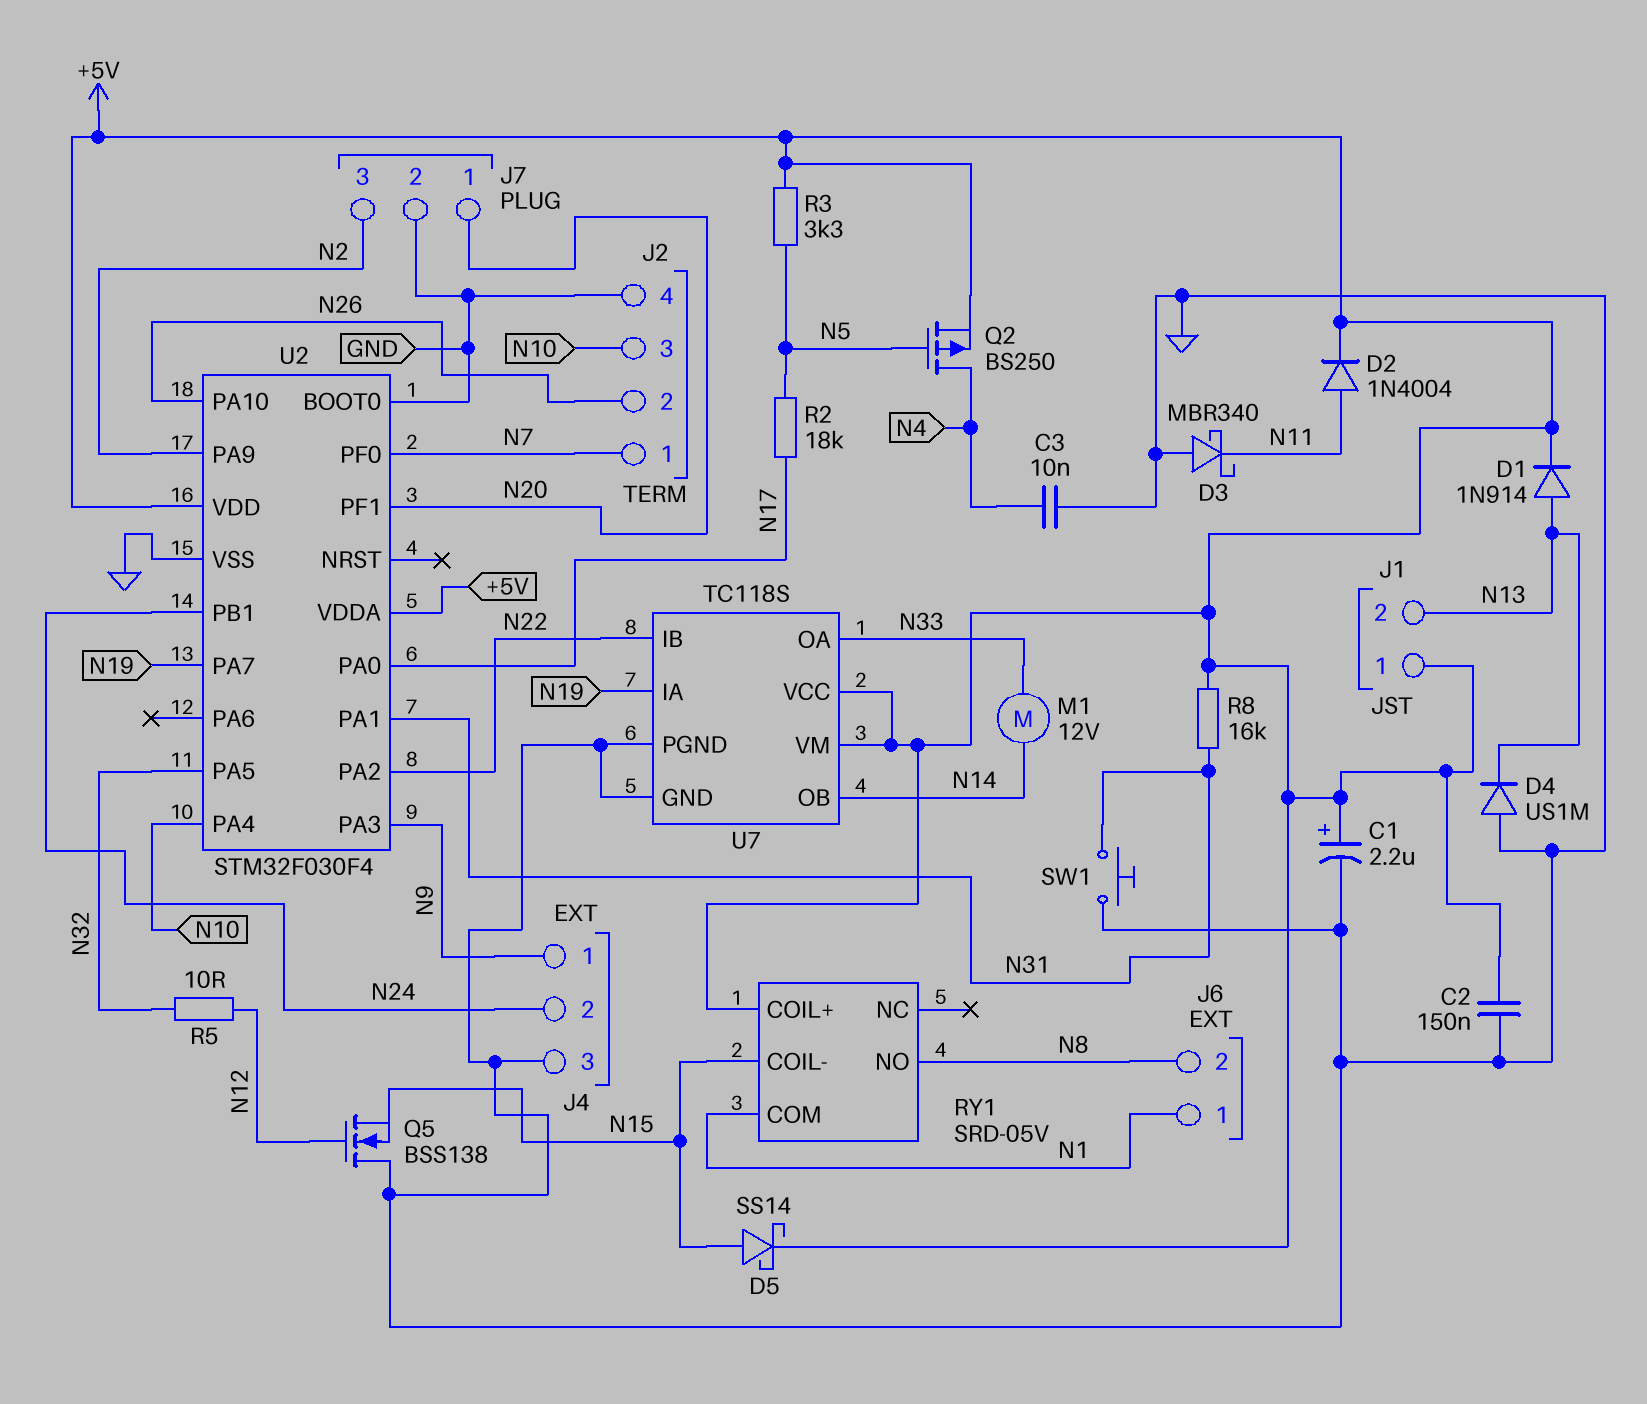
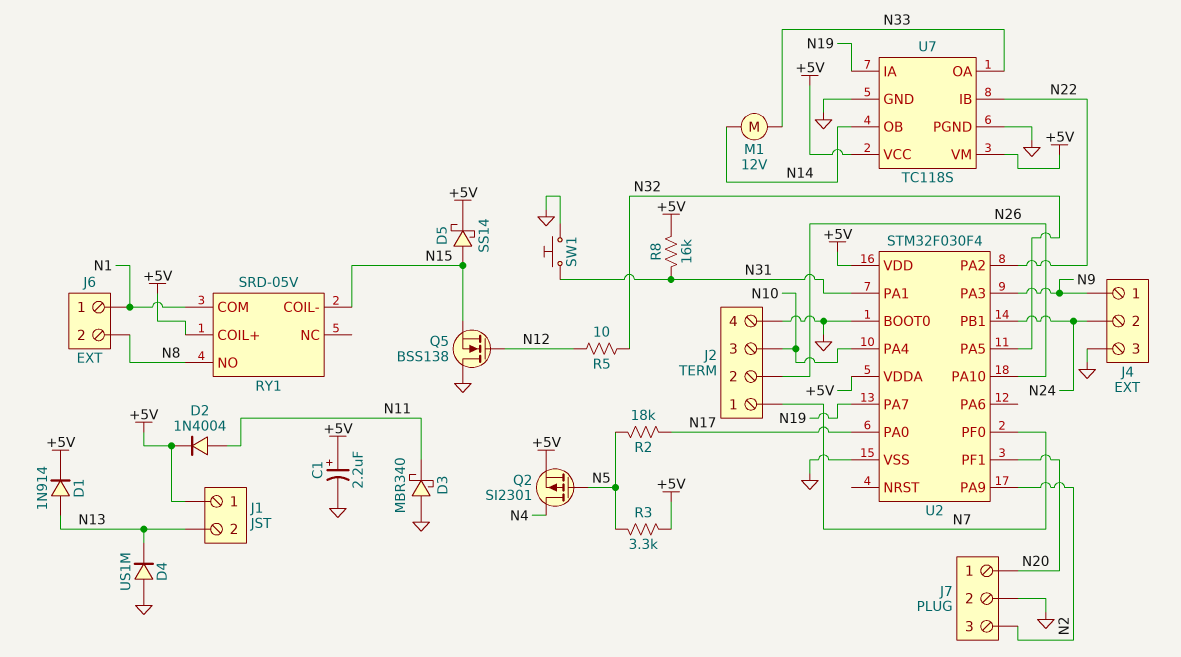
C2: 150nF (+5V, GND) -> none
C3: 10nF (GND, N4) -> none
Q2: PMOS BS250 (G N5, D N4, S +5V) -> PMOS SI2301 (G N5, D N4, S +5V)

